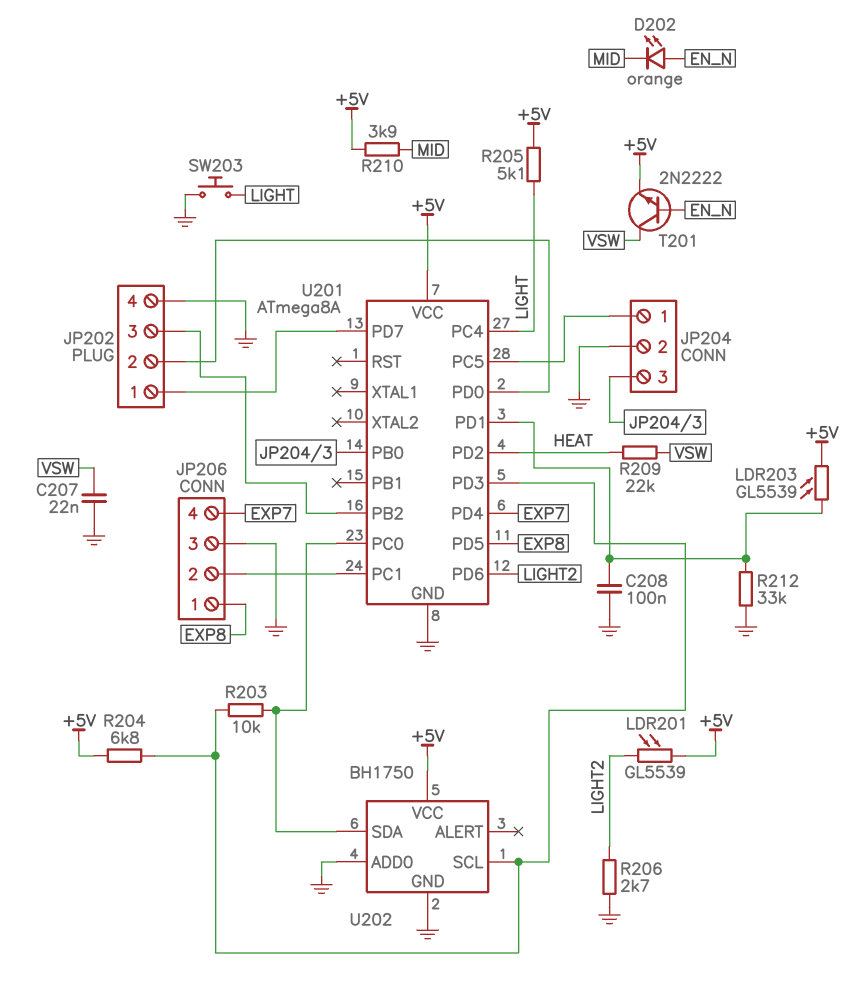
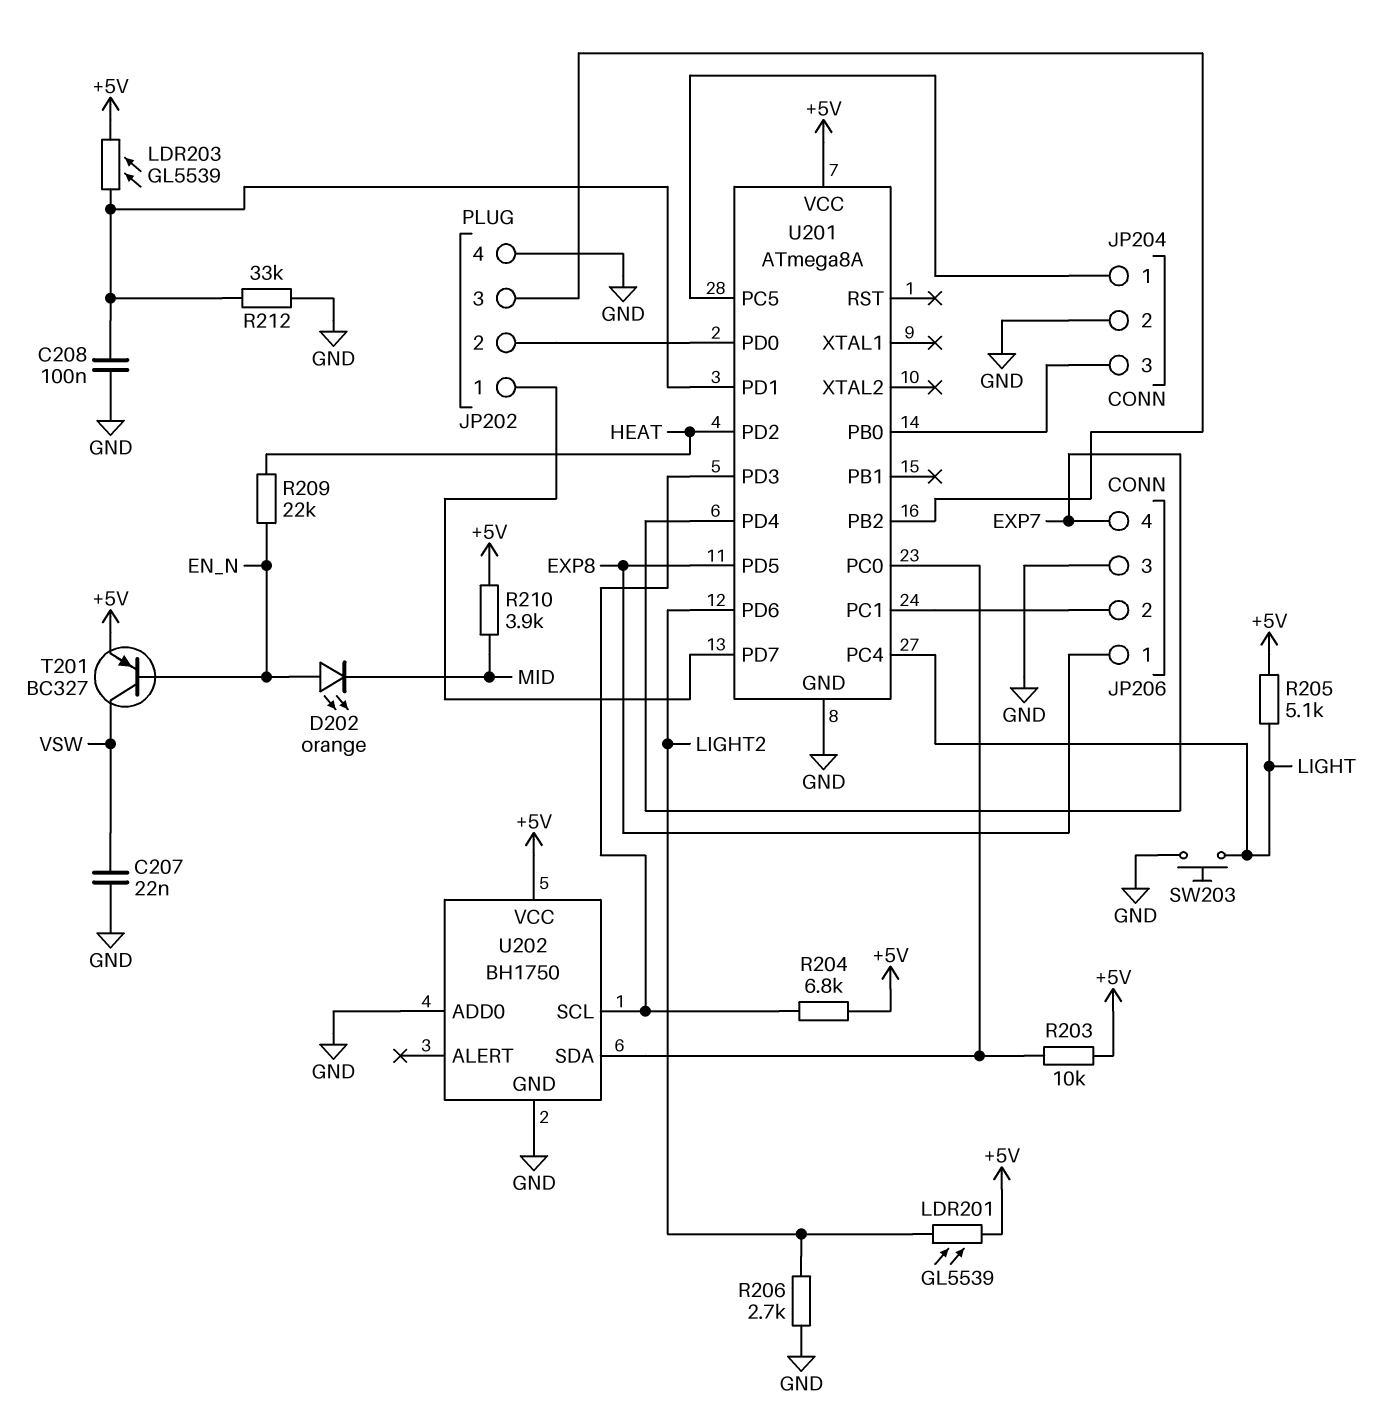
R203: 10k (U201/PC0, U201/PD3) -> 10k (+5V, U201/PC0)
R209: 22k (HEAT, VSW) -> 22k (EN_N, HEAT)
T201: NPN 2N2222 (B EN_N, C VSW, E +5V) -> PNP BC327 (B EN_N, C VSW, E +5V)

